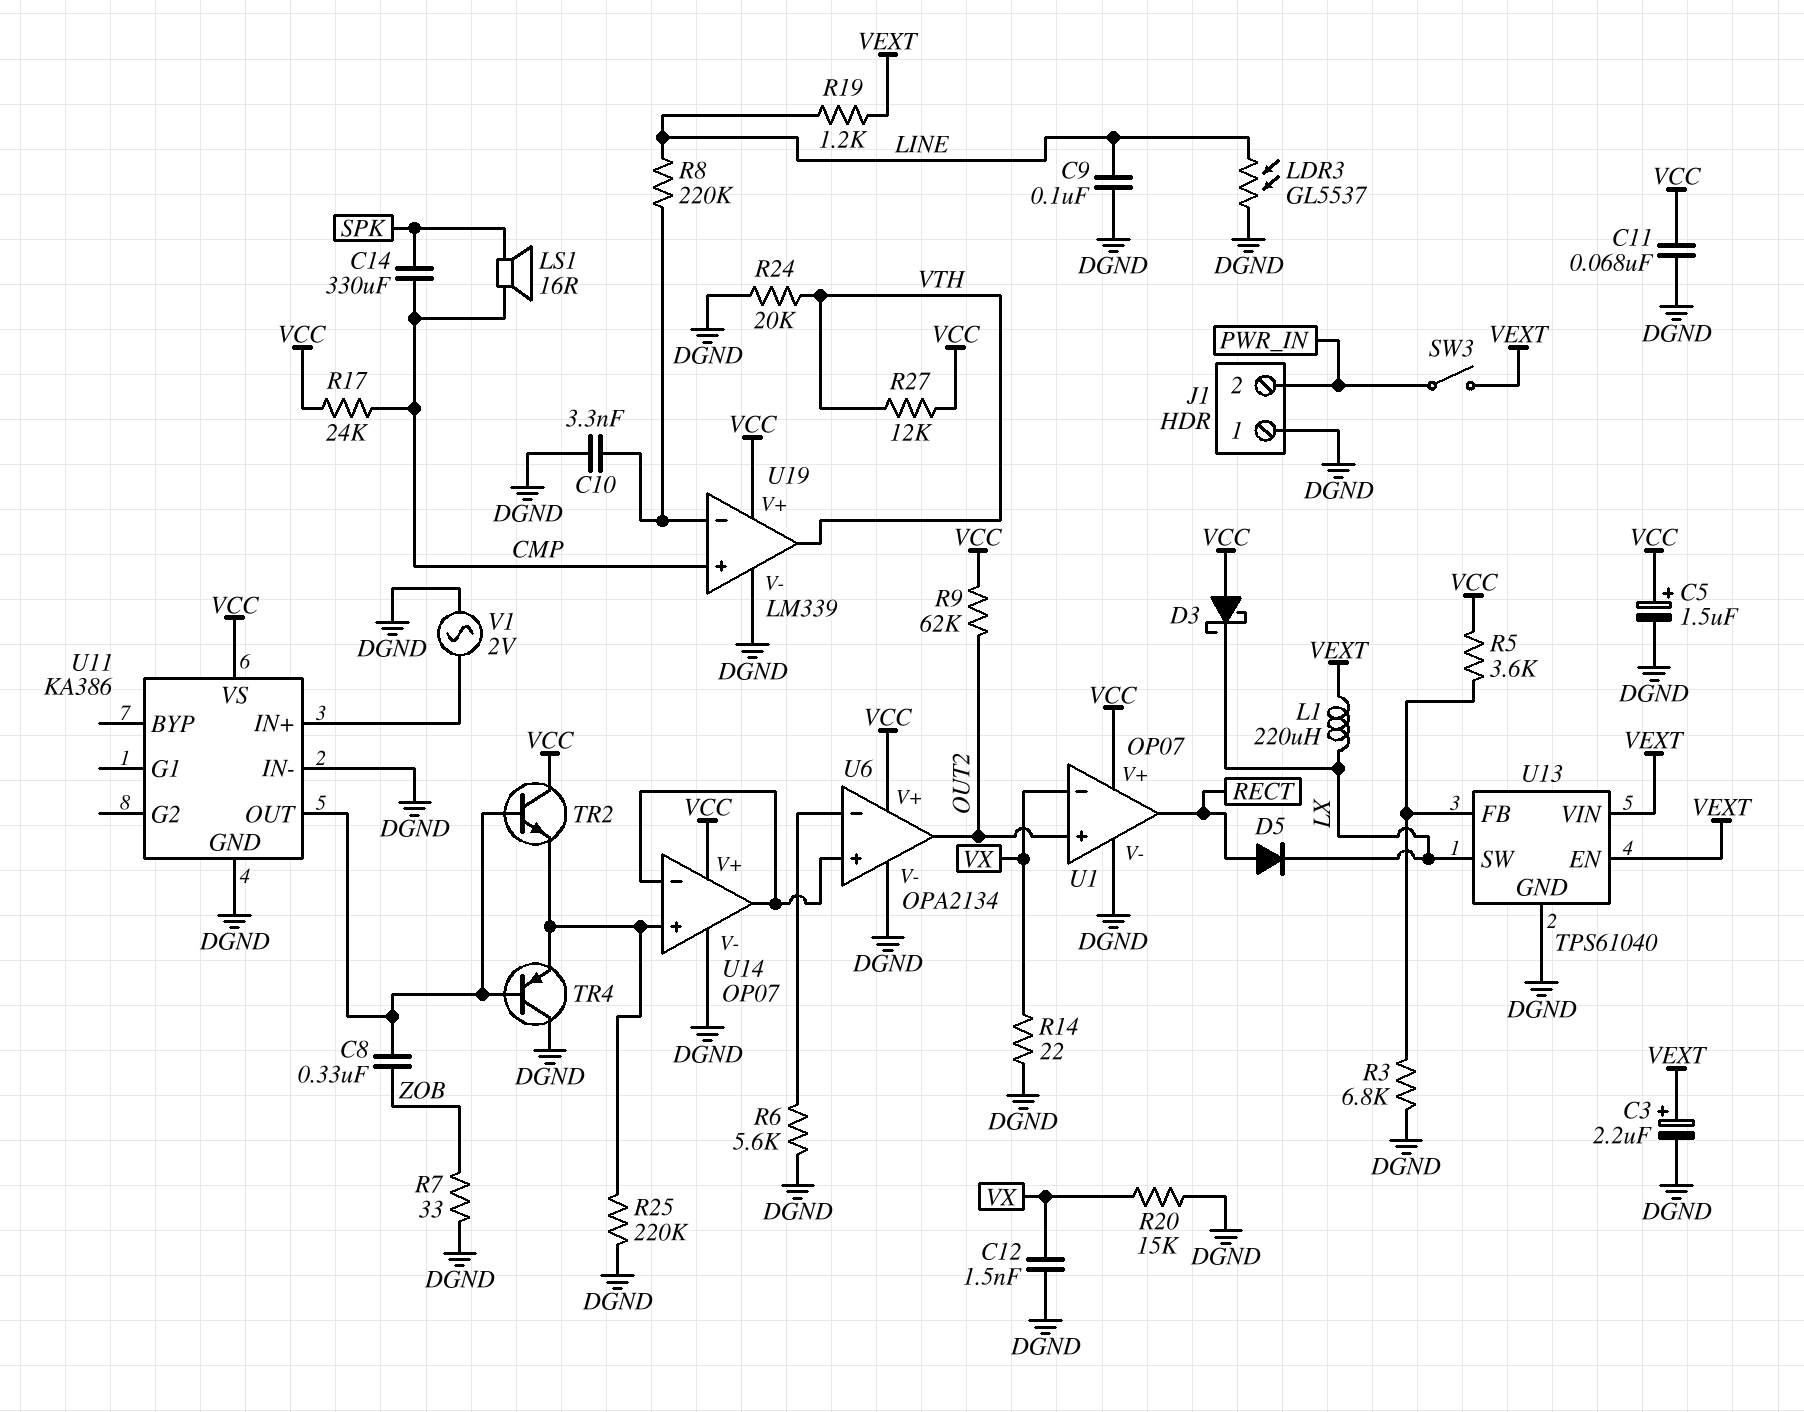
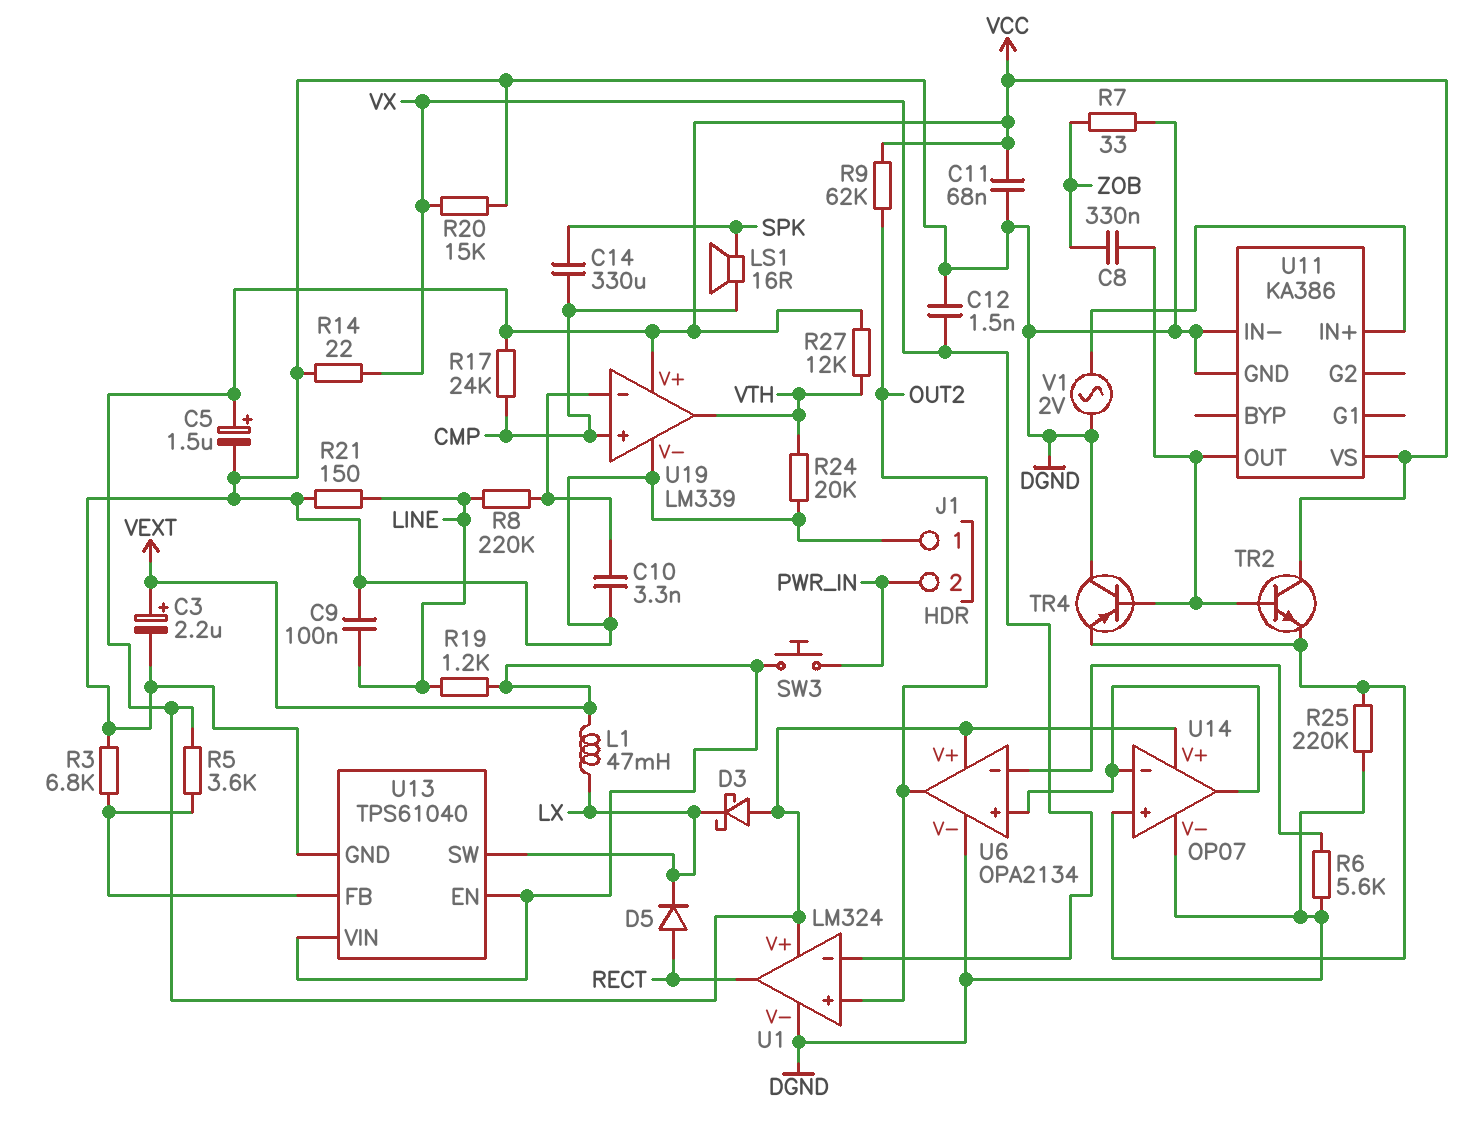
L1: 220uH (LX, VEXT) -> 47mH (LX, VEXT)
LDR3: GL5537 (DGND, LINE) -> none
R21: none -> 150 (DGND, LINE)
SW3: switch (PWR_IN, VEXT) -> button (PWR_IN, VEXT)
U1: OP07 -> LM324

